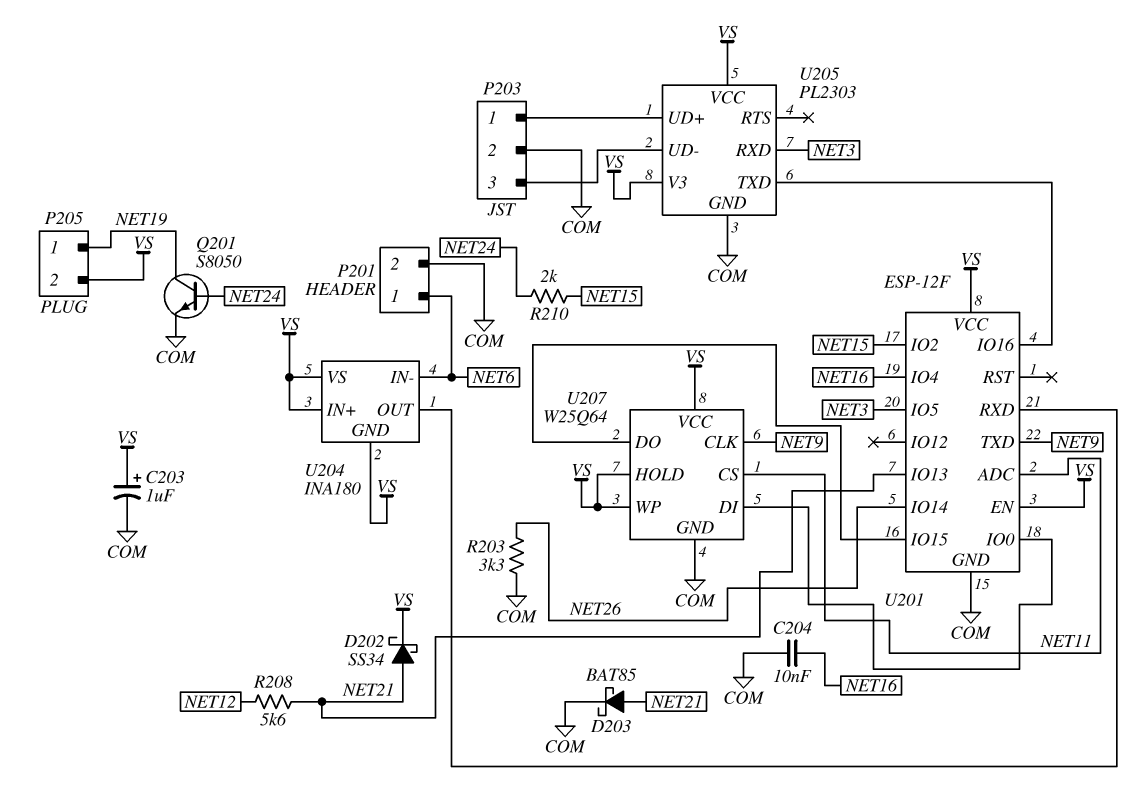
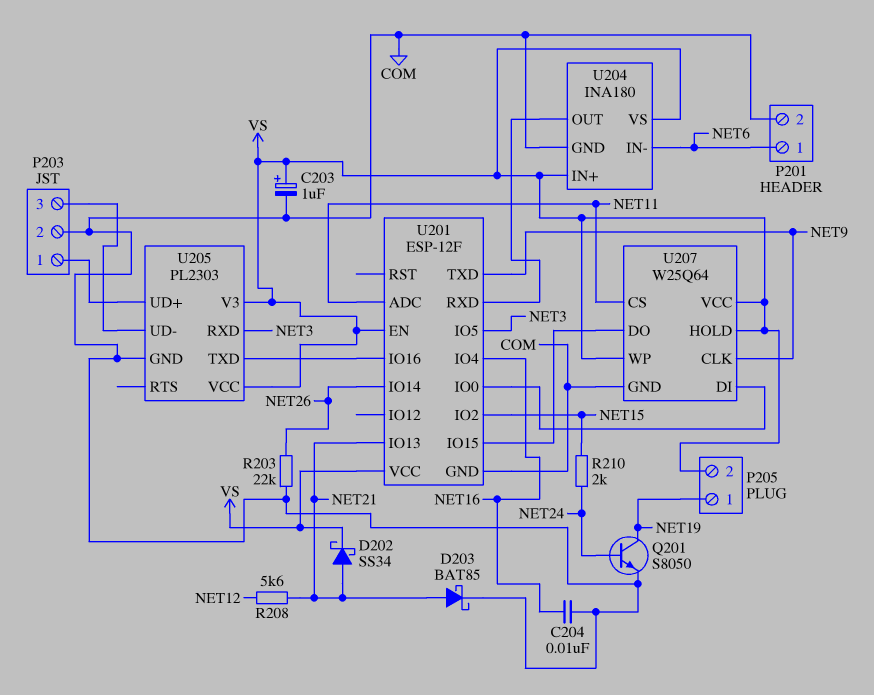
R203: 3.3k (COM, NET26) -> 22k (COM, NET26)
U204 pin GND: VS -> COM

